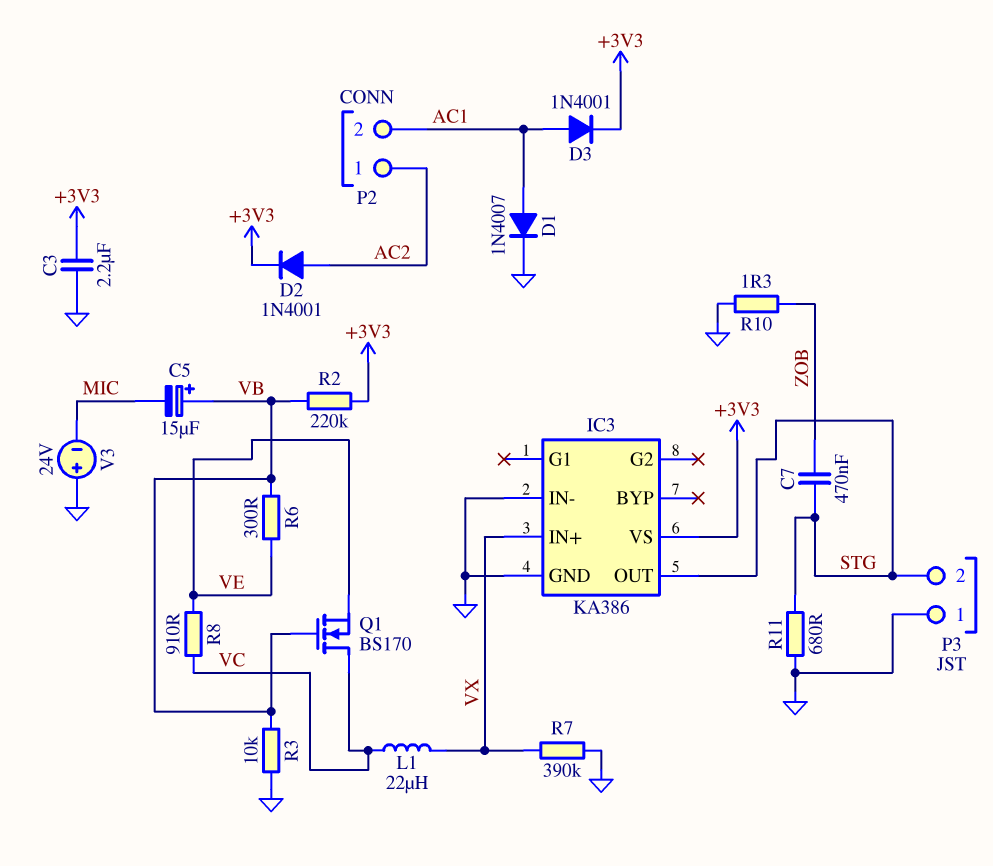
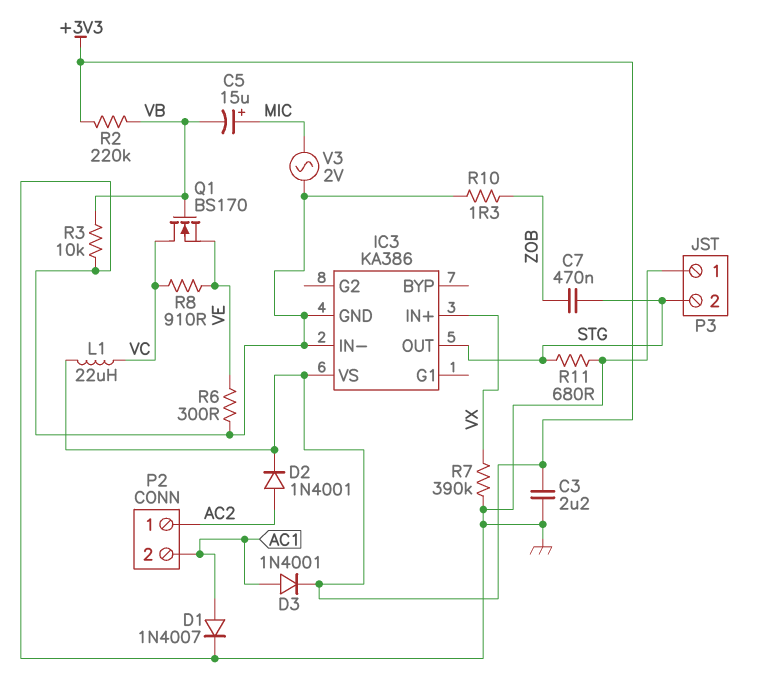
C5: 15uF (plus VB, minus MIC) -> 15uF (plus MIC, minus VB)
L1: 22uH (VC, VX) -> 22uH (+3V3, VC)
R6: 300 (VB, VE) -> 300 (GND, VE)
V3: 24V (plus GND, minus MIC) -> AC 2V (GND, MIC)

